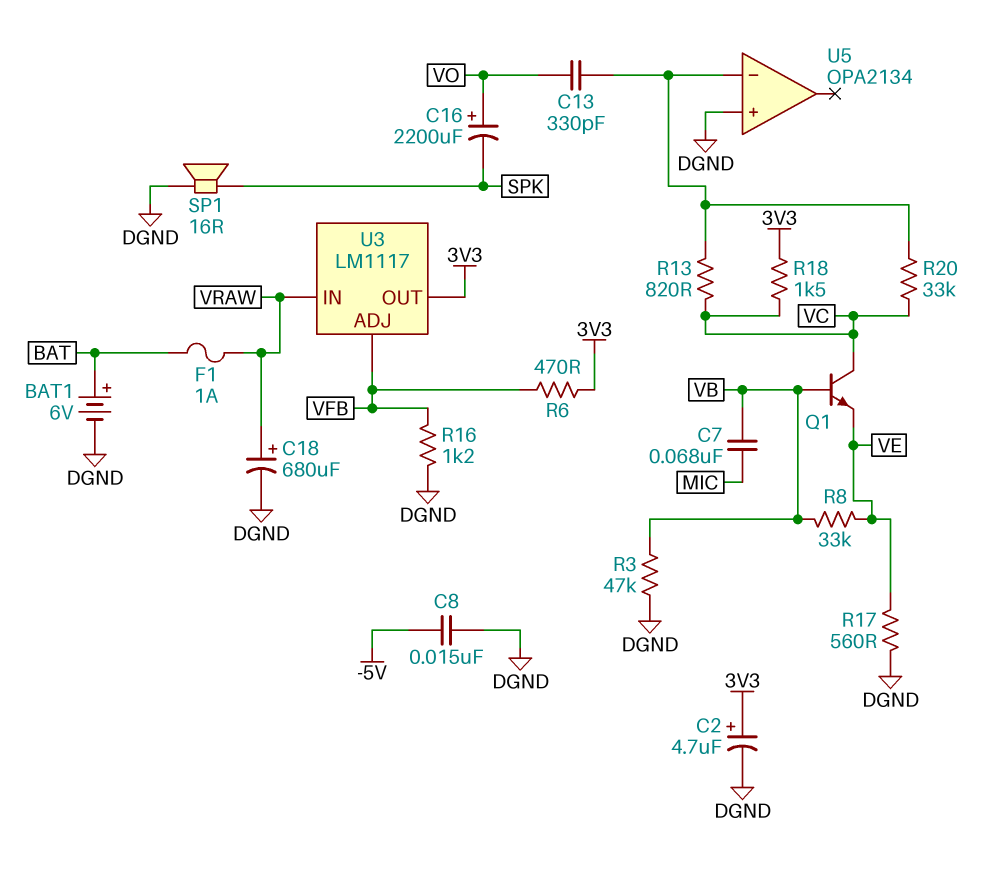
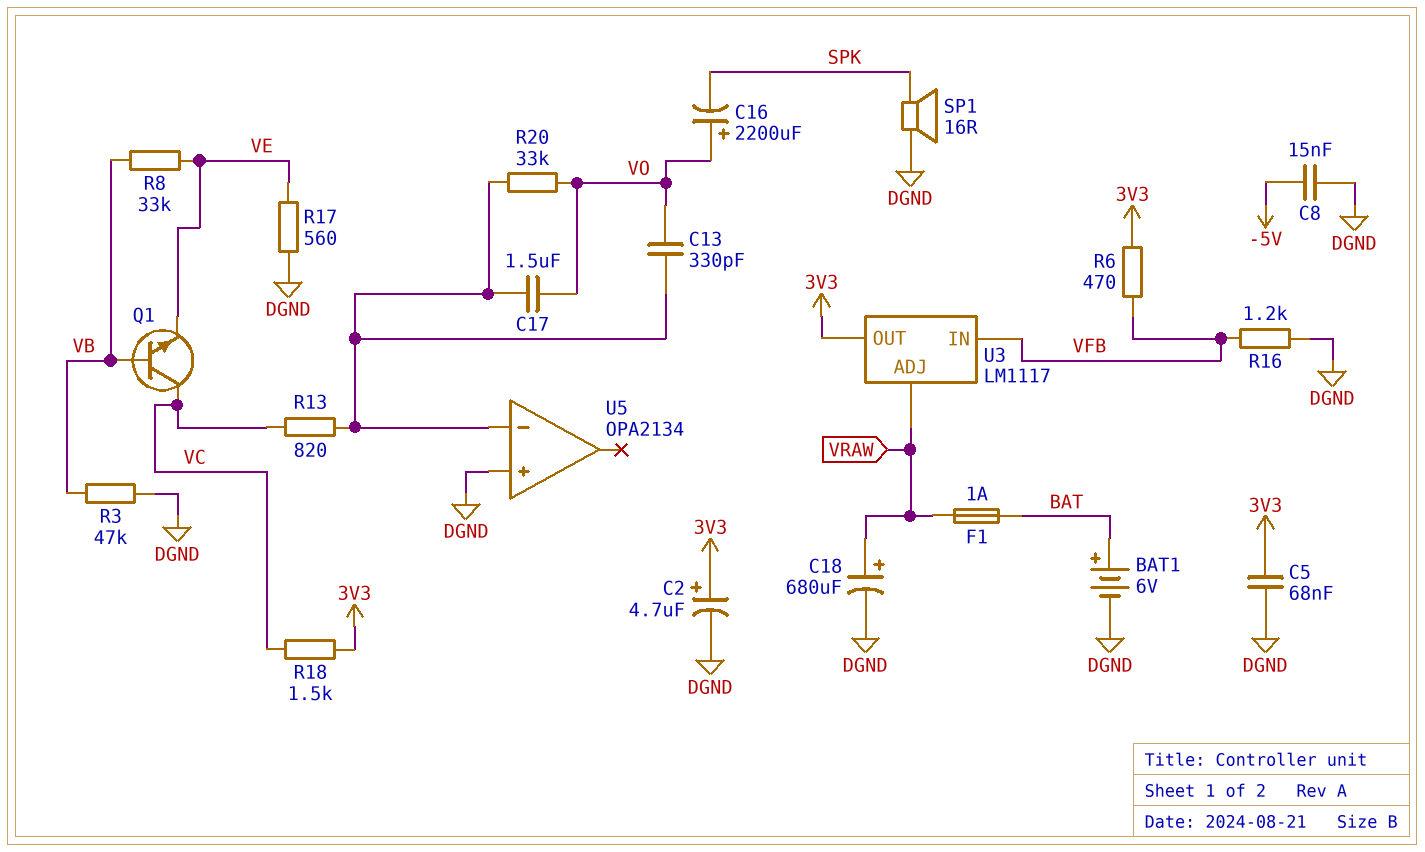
C5: none -> 68nF (3V3, DGND)
C7: 68nF (MIC, VB) -> none
C17: none -> 1.5uF (U5/in-, VO)
R20: 33k (U5/in-, VC) -> 33k (U5/in-, VO)
U3 pin ADJ: VFB -> VRAW
U3 pin IN: VRAW -> VFB

